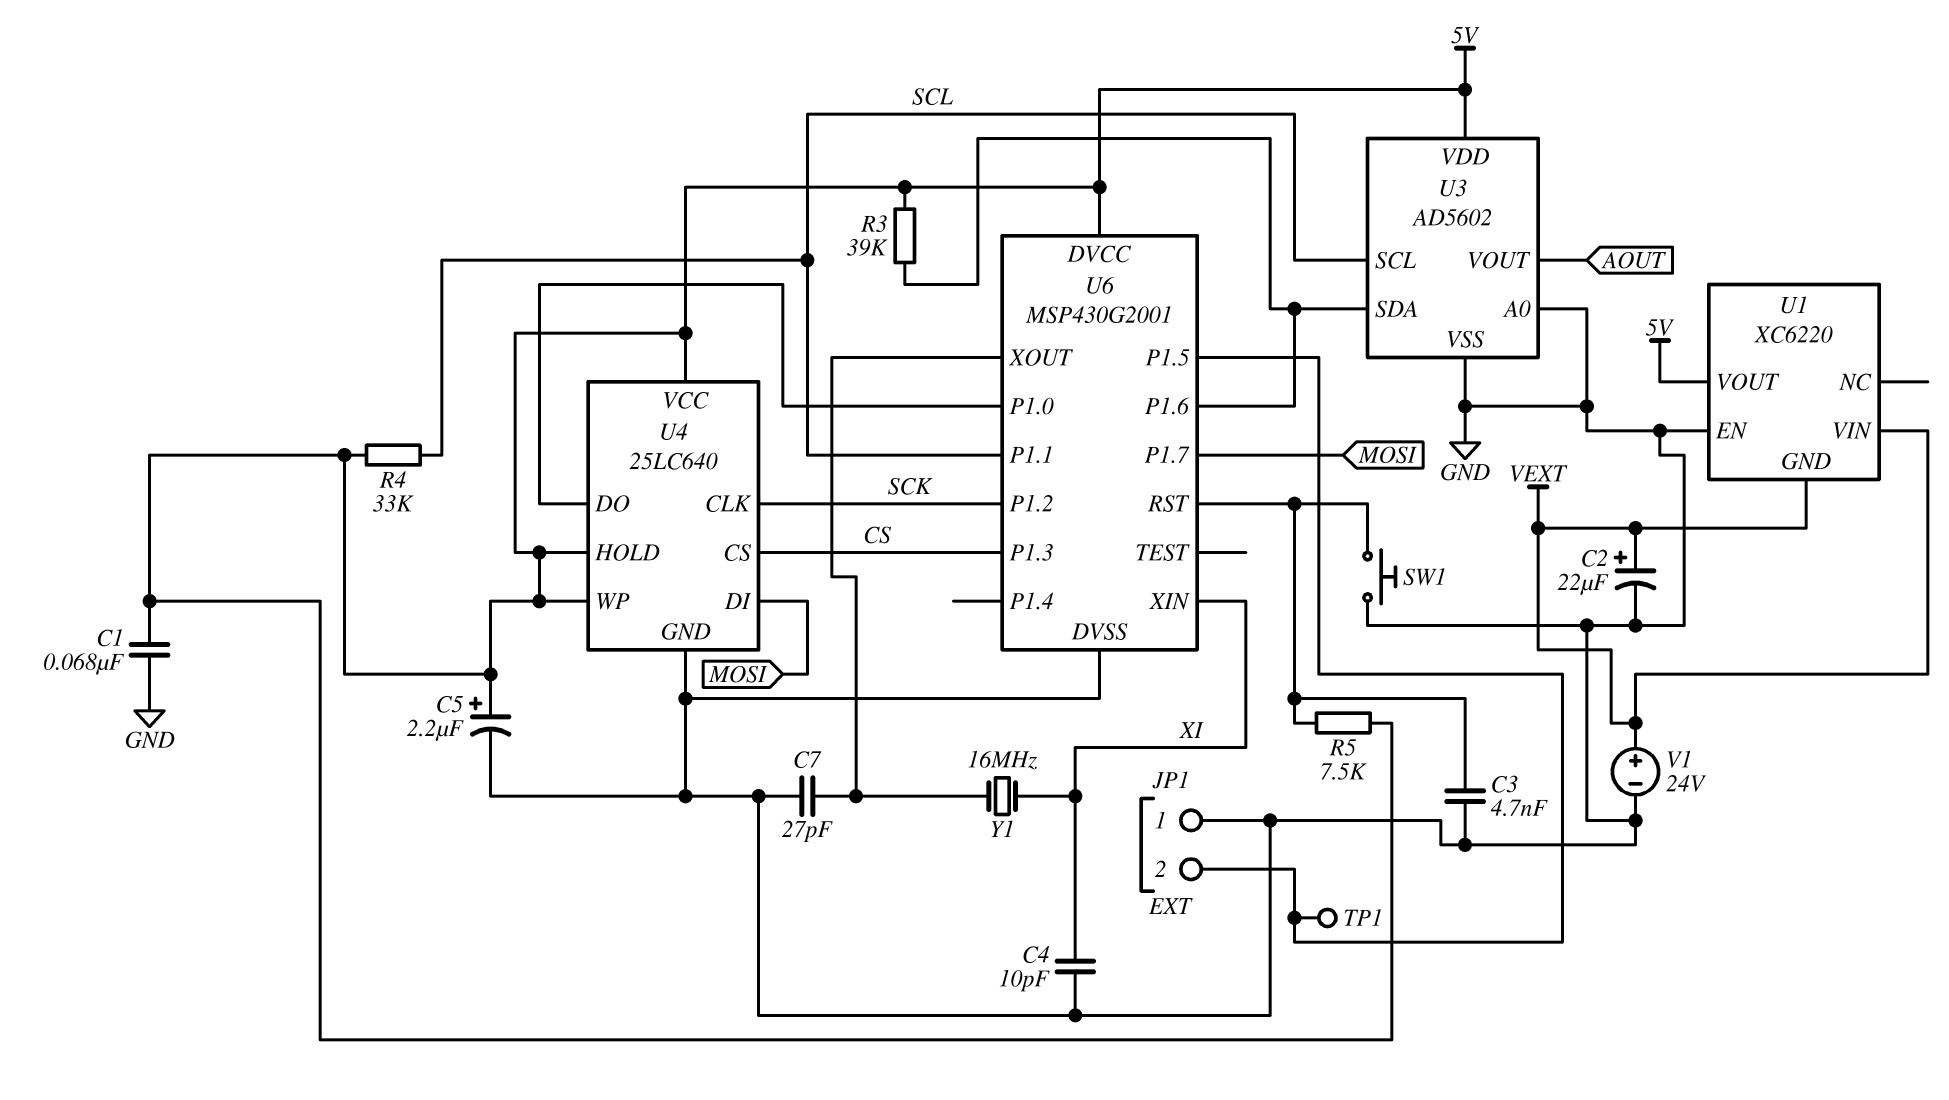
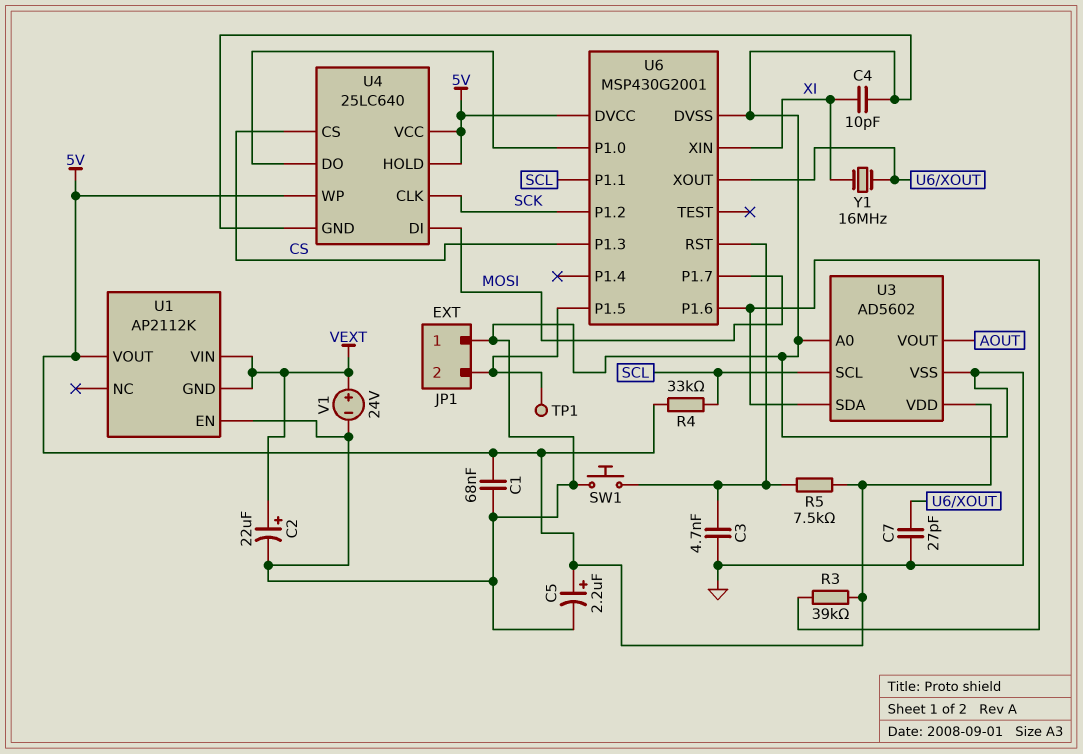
U1: XC6220 -> AP2112K

